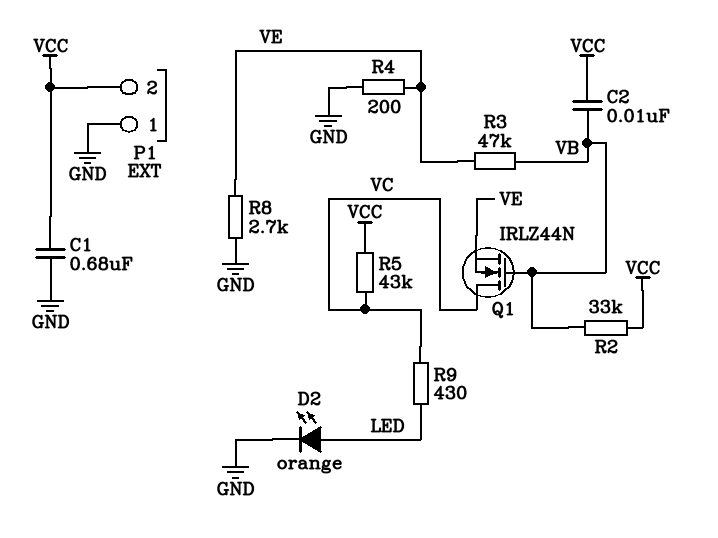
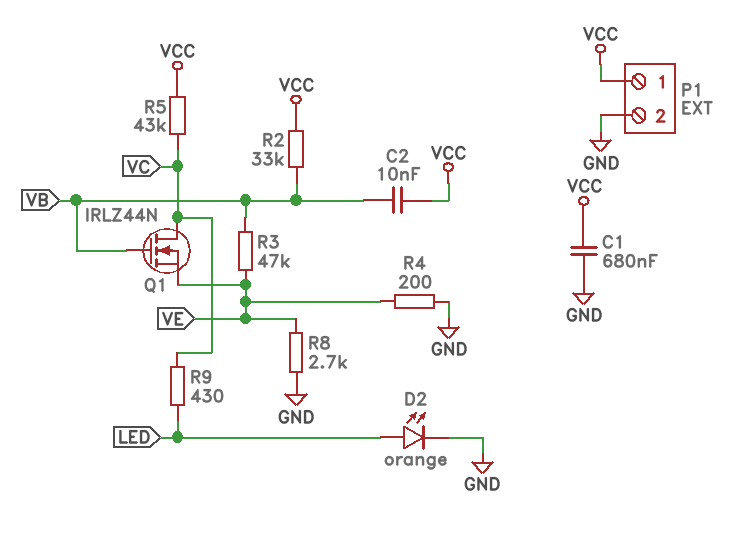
P1 pin 1: GND -> VCC
P1 pin 2: VCC -> GND

